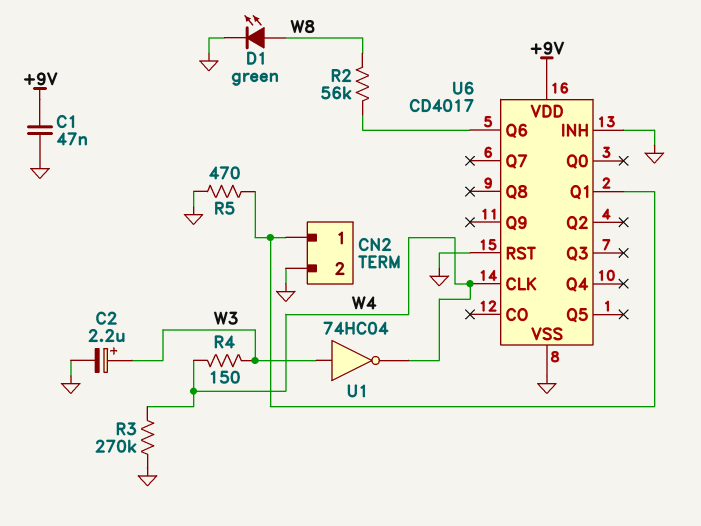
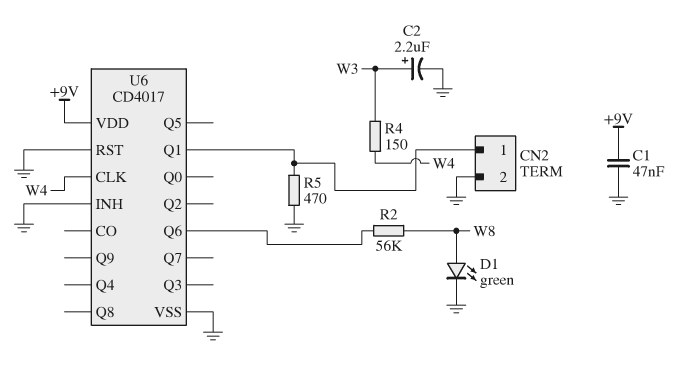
R3: 270k (GND, W4) -> none
U1: NOT 74HC04 (in W3, out W4) -> none

